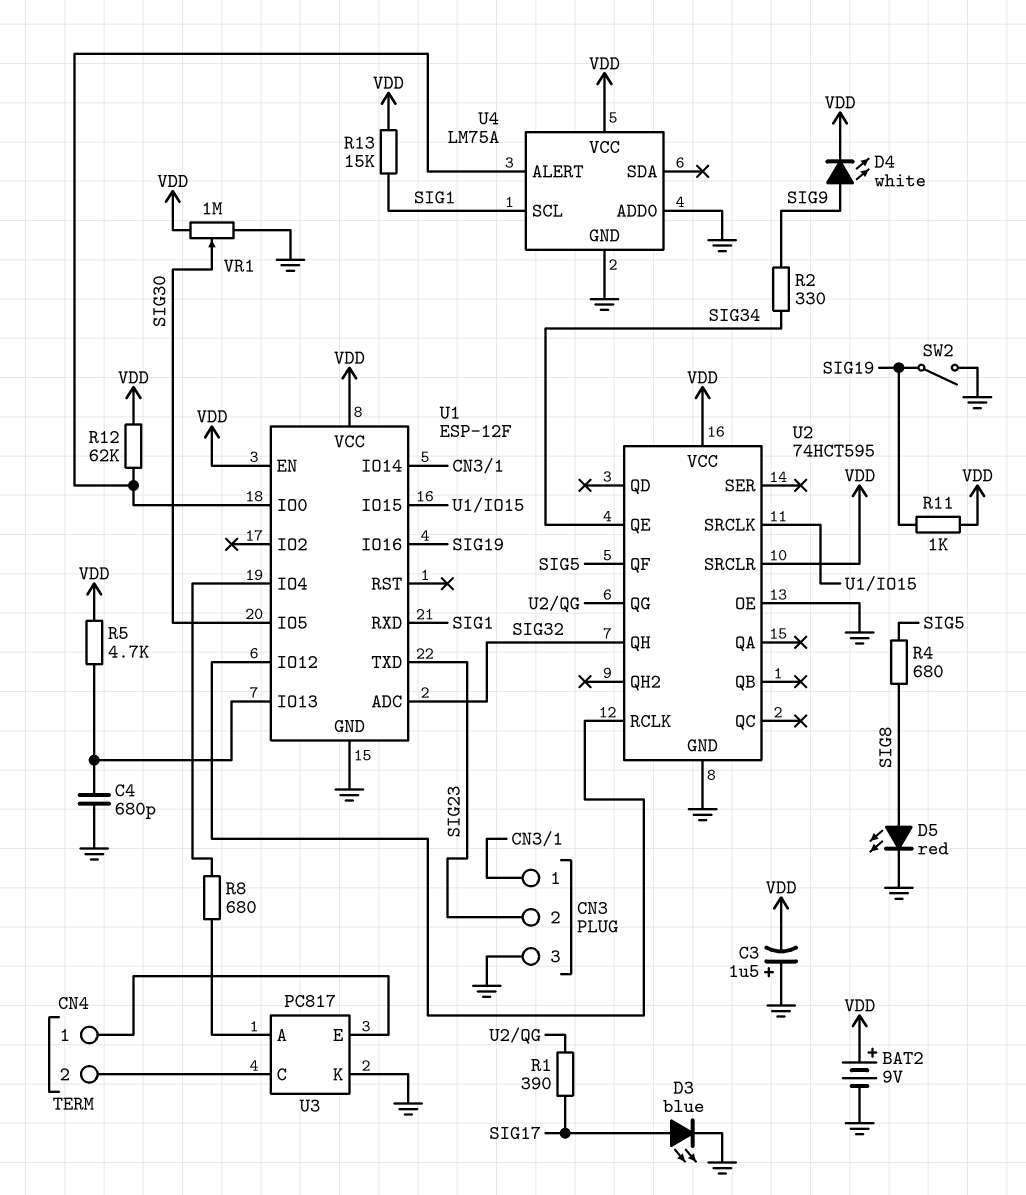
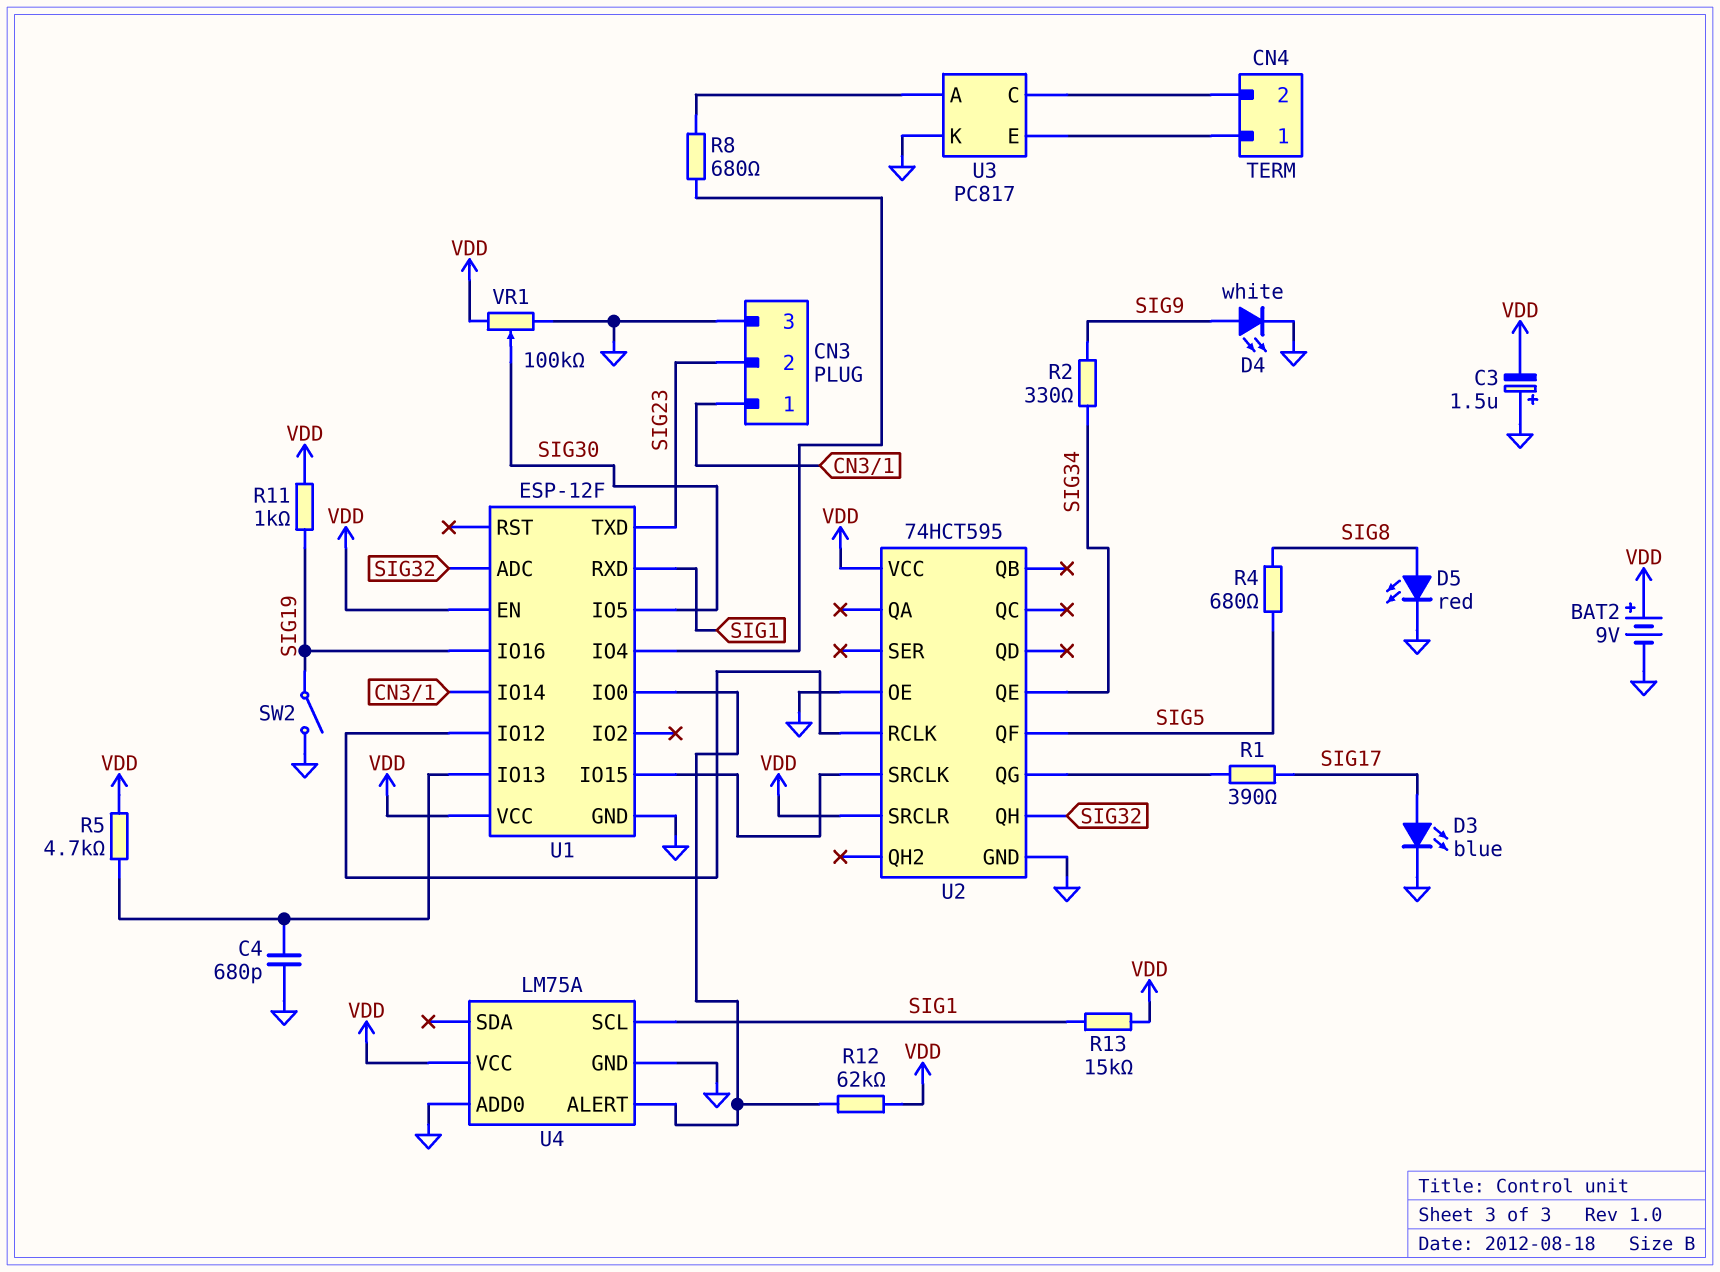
D4: LED white (A SIG9, K VDD) -> LED white (A SIG9, K GND)
VR1: 1M (GND, VDD, wiper SIG30) -> 100k (GND, VDD, wiper SIG30)

